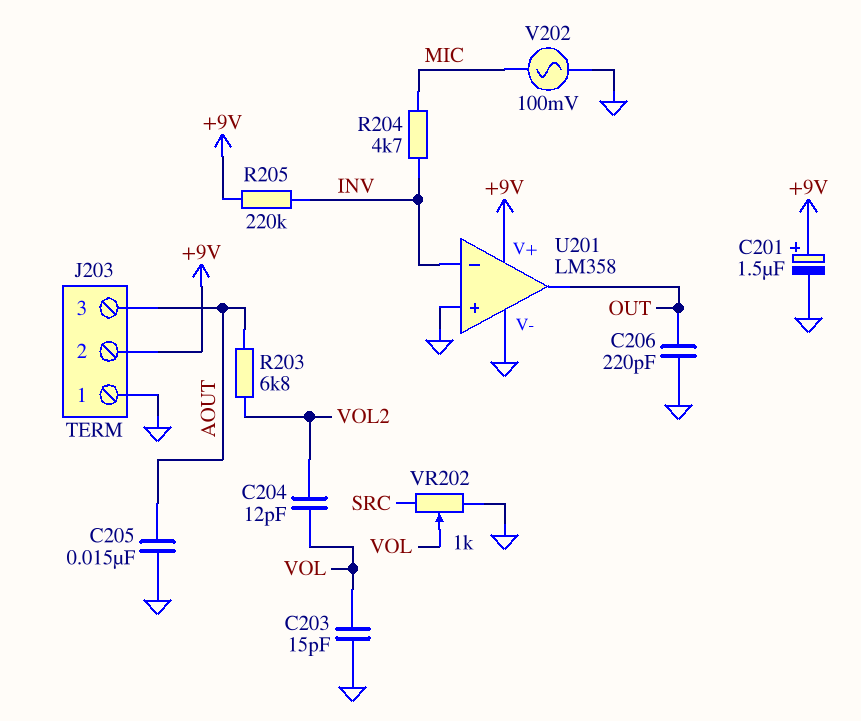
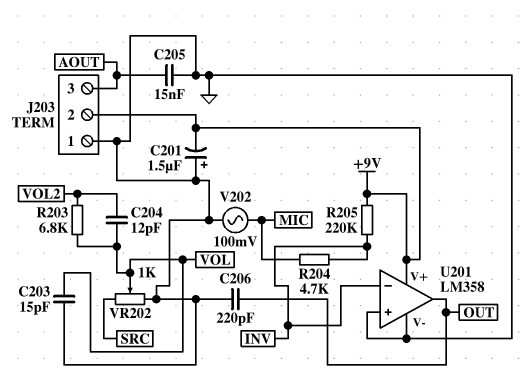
C201: 1.5uF (plus +9V, minus GND) -> 1.5uF (plus GND, minus +9V)
R203: 6.8k (AOUT, VOL2) -> 6.8k (VOL, VOL2)

